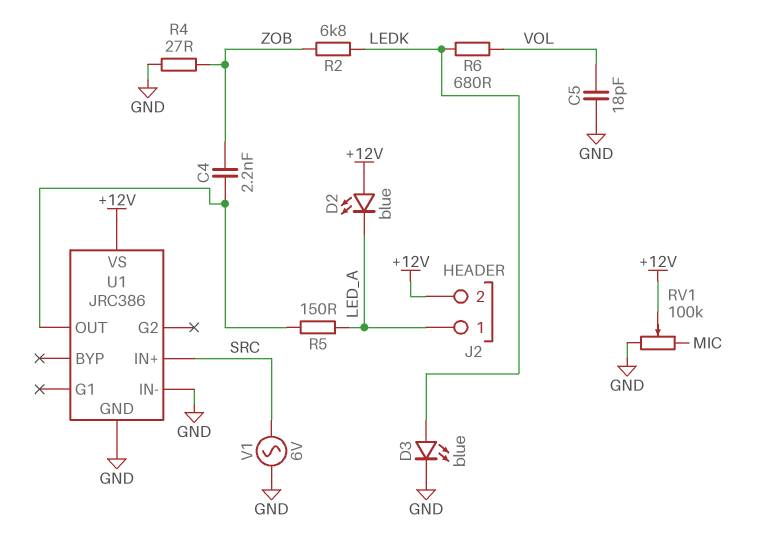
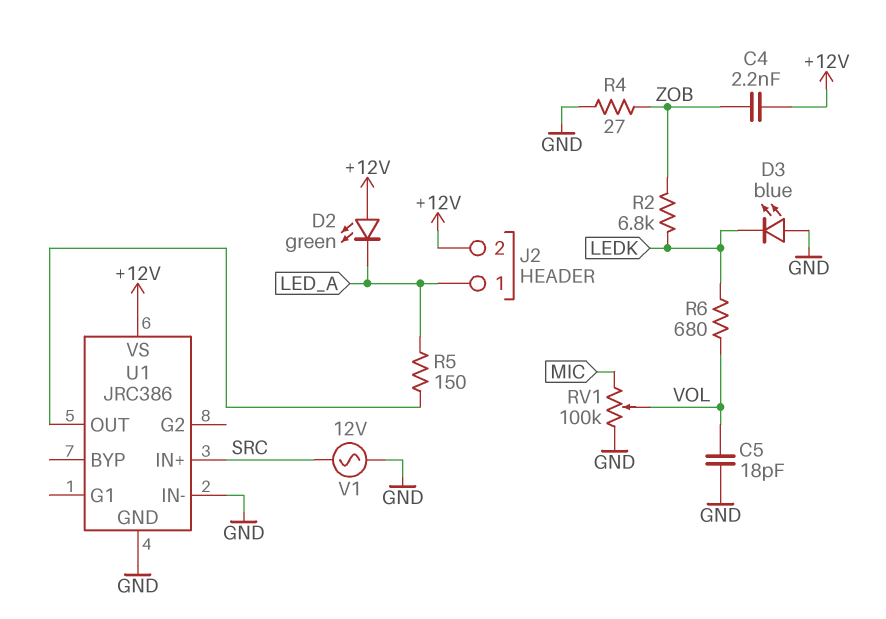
C4: 2.2nF (U1/OUT, ZOB) -> 2.2nF (+12V, ZOB)
D2: LED blue (A +12V, K LED_A) -> LED green (A +12V, K LED_A)
D3: LED blue (A LEDK, K GND) -> LED blue (A GND, K LEDK)
RV1: 100k (GND, MIC, wiper +12V) -> 100k (GND, MIC, wiper VOL)
V1: AC 6V (GND, SRC) -> AC 12V (GND, SRC)

